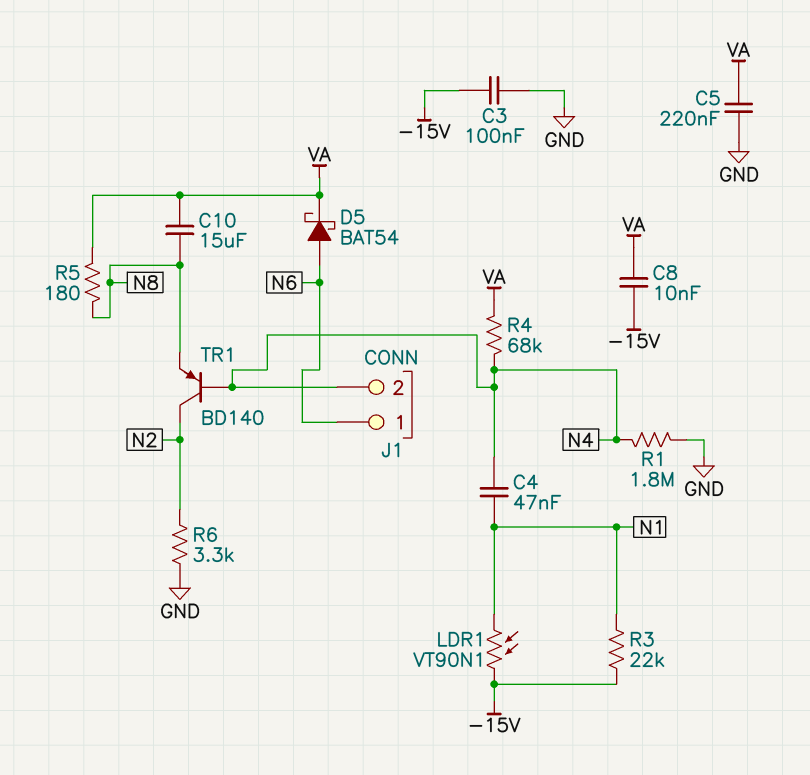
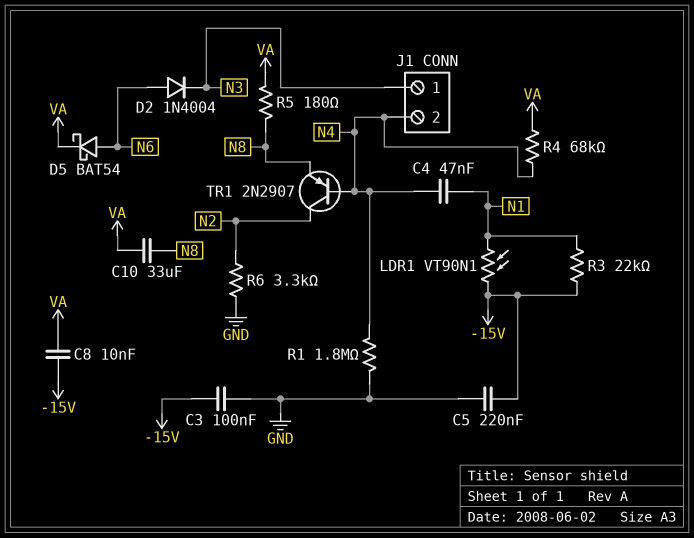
C5: 220nF (GND, VA) -> 220nF (-15V, GND)
C10: 15uF (N8, VA) -> 33uF (N8, VA)
D2: none -> diode 1N4004 (A N6, K N3)
J1 pin 1: N6 -> N3
TR1: PNP BD140 (B N4, C N2, E N8) -> PNP 2N2907 (B N4, C N2, E N8)

